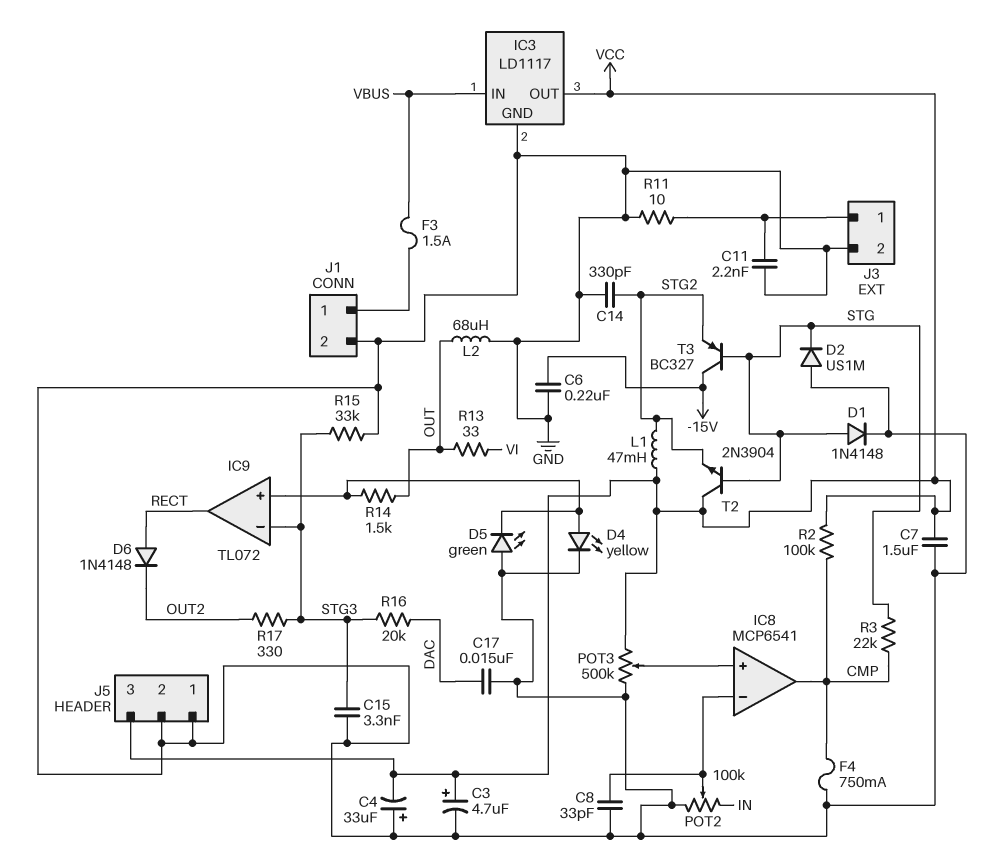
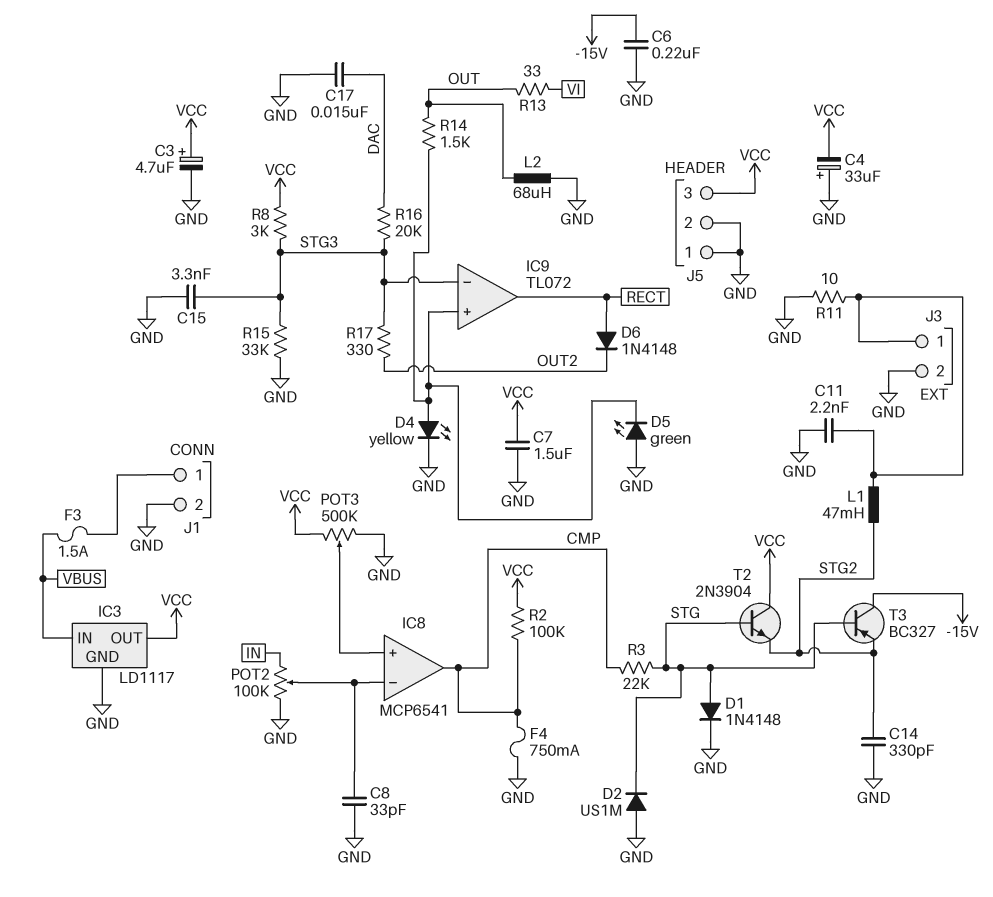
L1: 47mH (STG2, VCC) -> 47mH (J3/1, STG2)
R8: none -> 3k (STG3, VCC)

